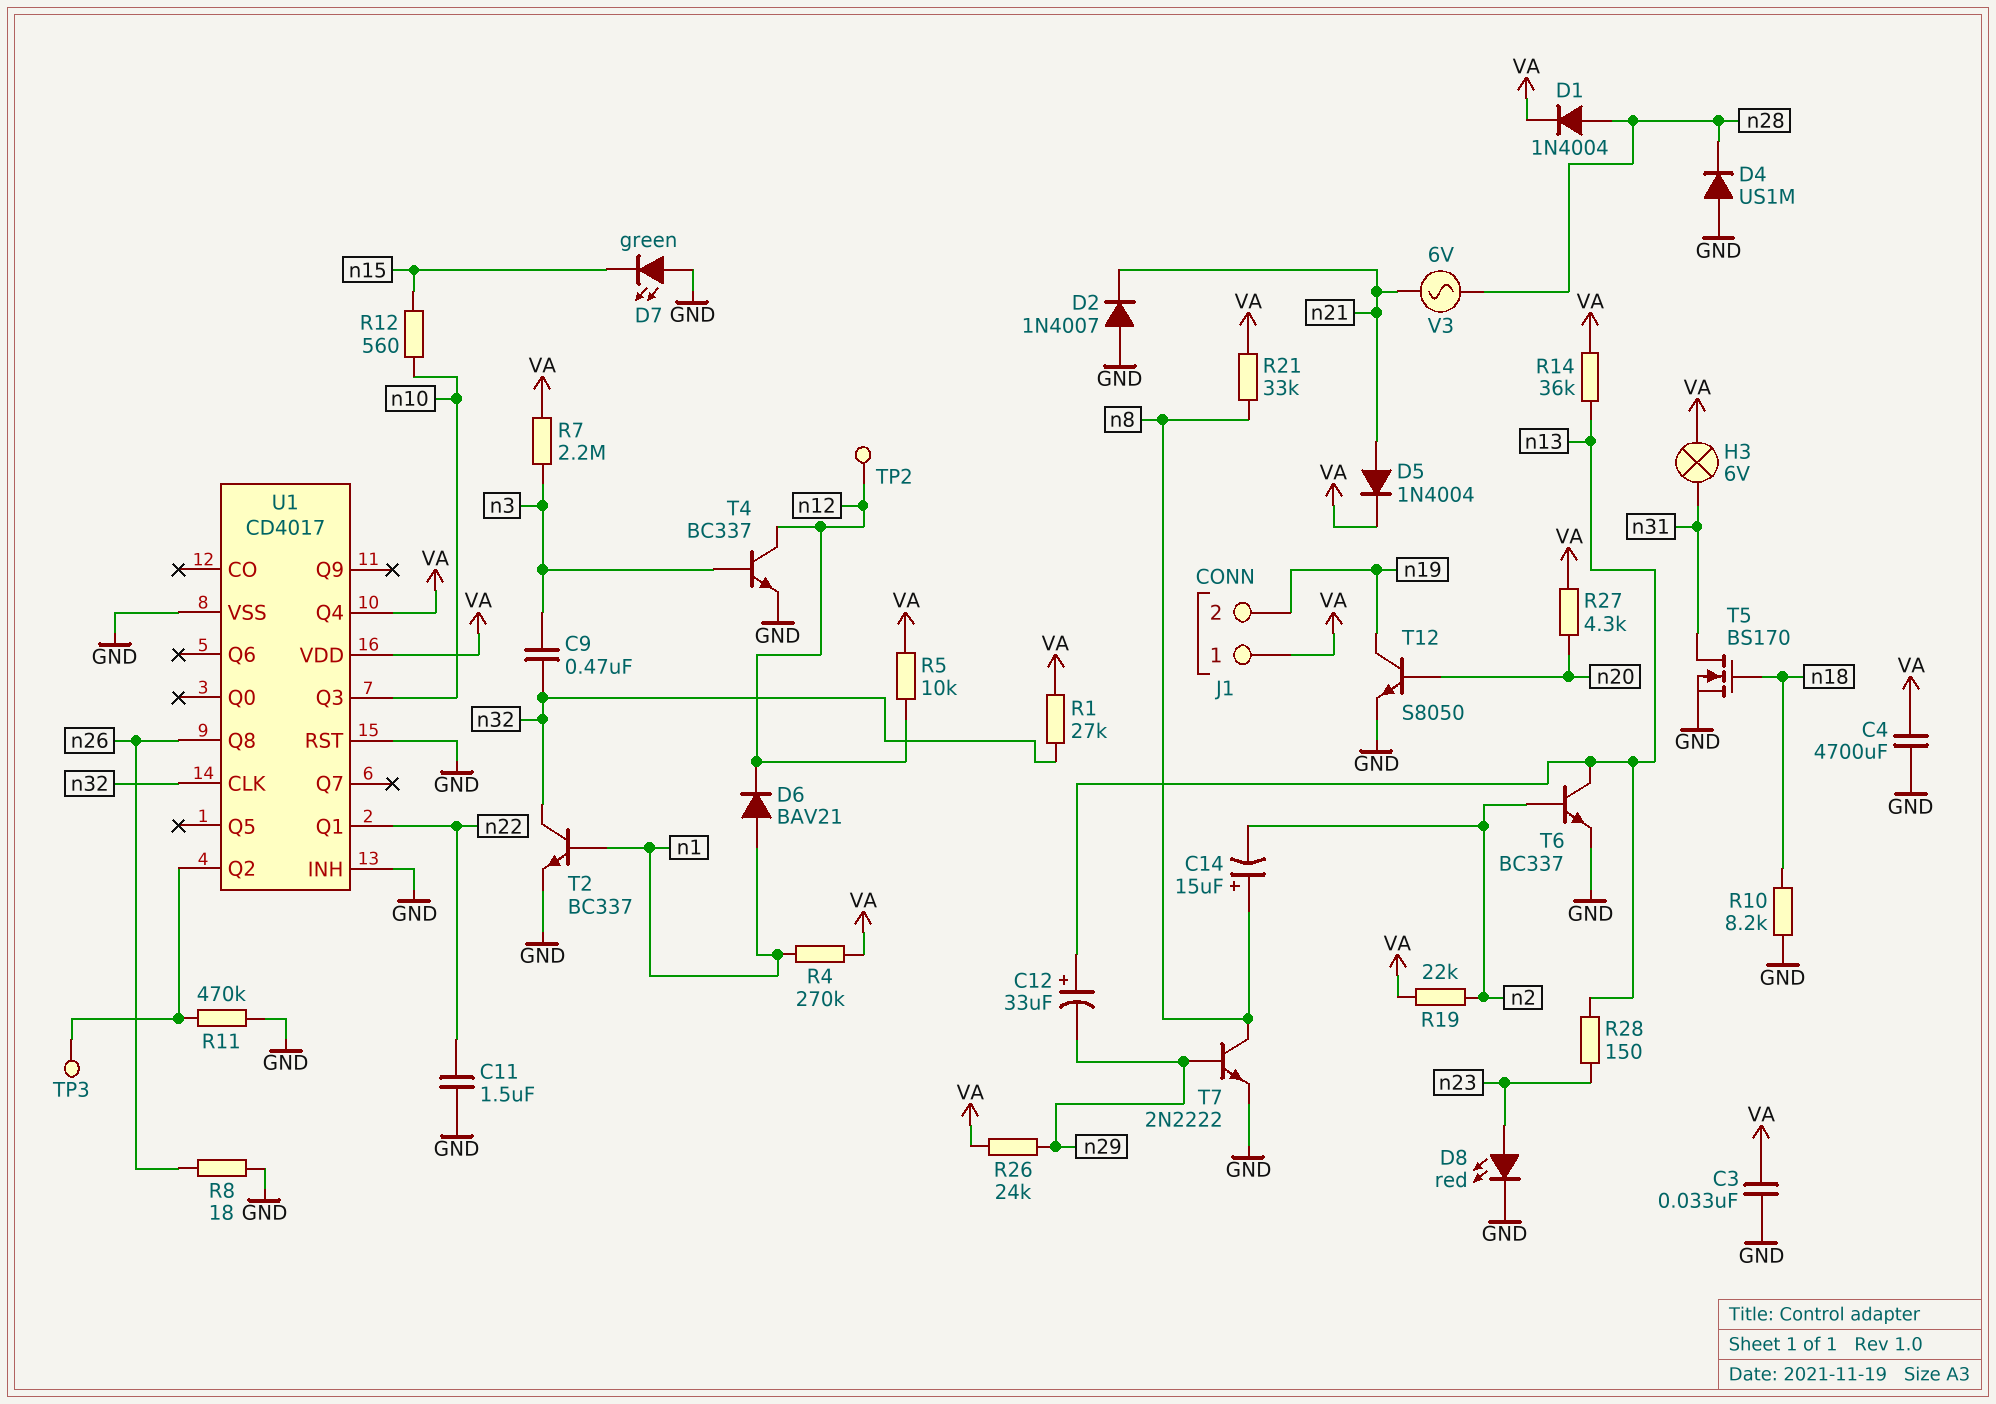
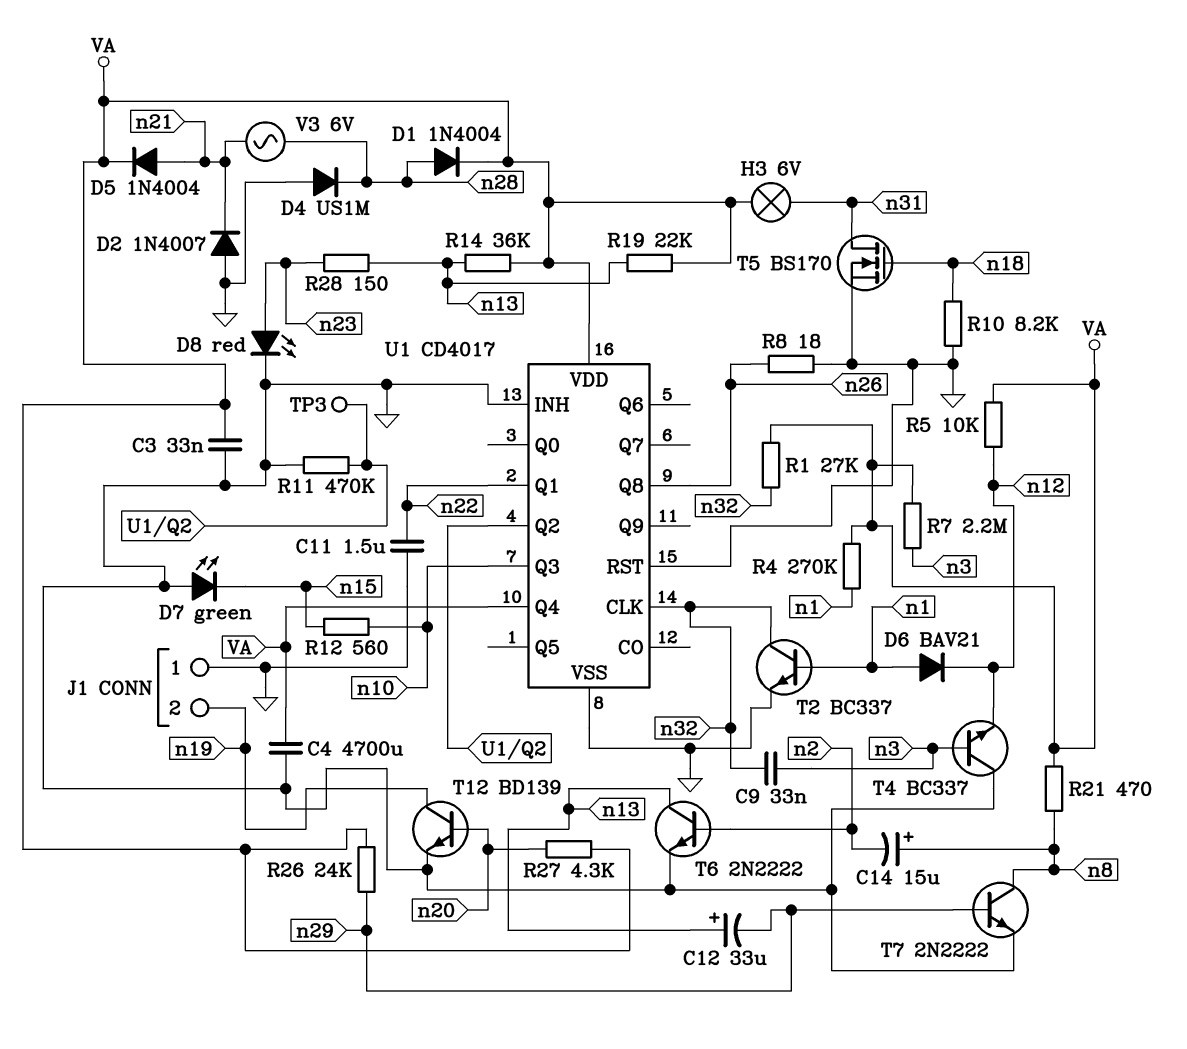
C9: 470nF (n3, n32) -> 33nF (n3, n32)
J1 pin 1: VA -> GND
R19: 22k (VA, n2) -> 22k (VA, n13)
R21: 33k (VA, n8) -> 470 (VA, n8)
T4: NPN BC337 (B n3, C n12, E GND) -> NPN BC337 (B n3, C GND, E n12)
T6: NPN BC337 (B n2, C n13, E GND) -> NPN 2N2222 (B n2, C n13, E GND)
T12: NPN S8050 (B n20, C n19, E GND) -> NPN BD139 (B n20, C n19, E GND)
TP2: test point (n12) -> none

